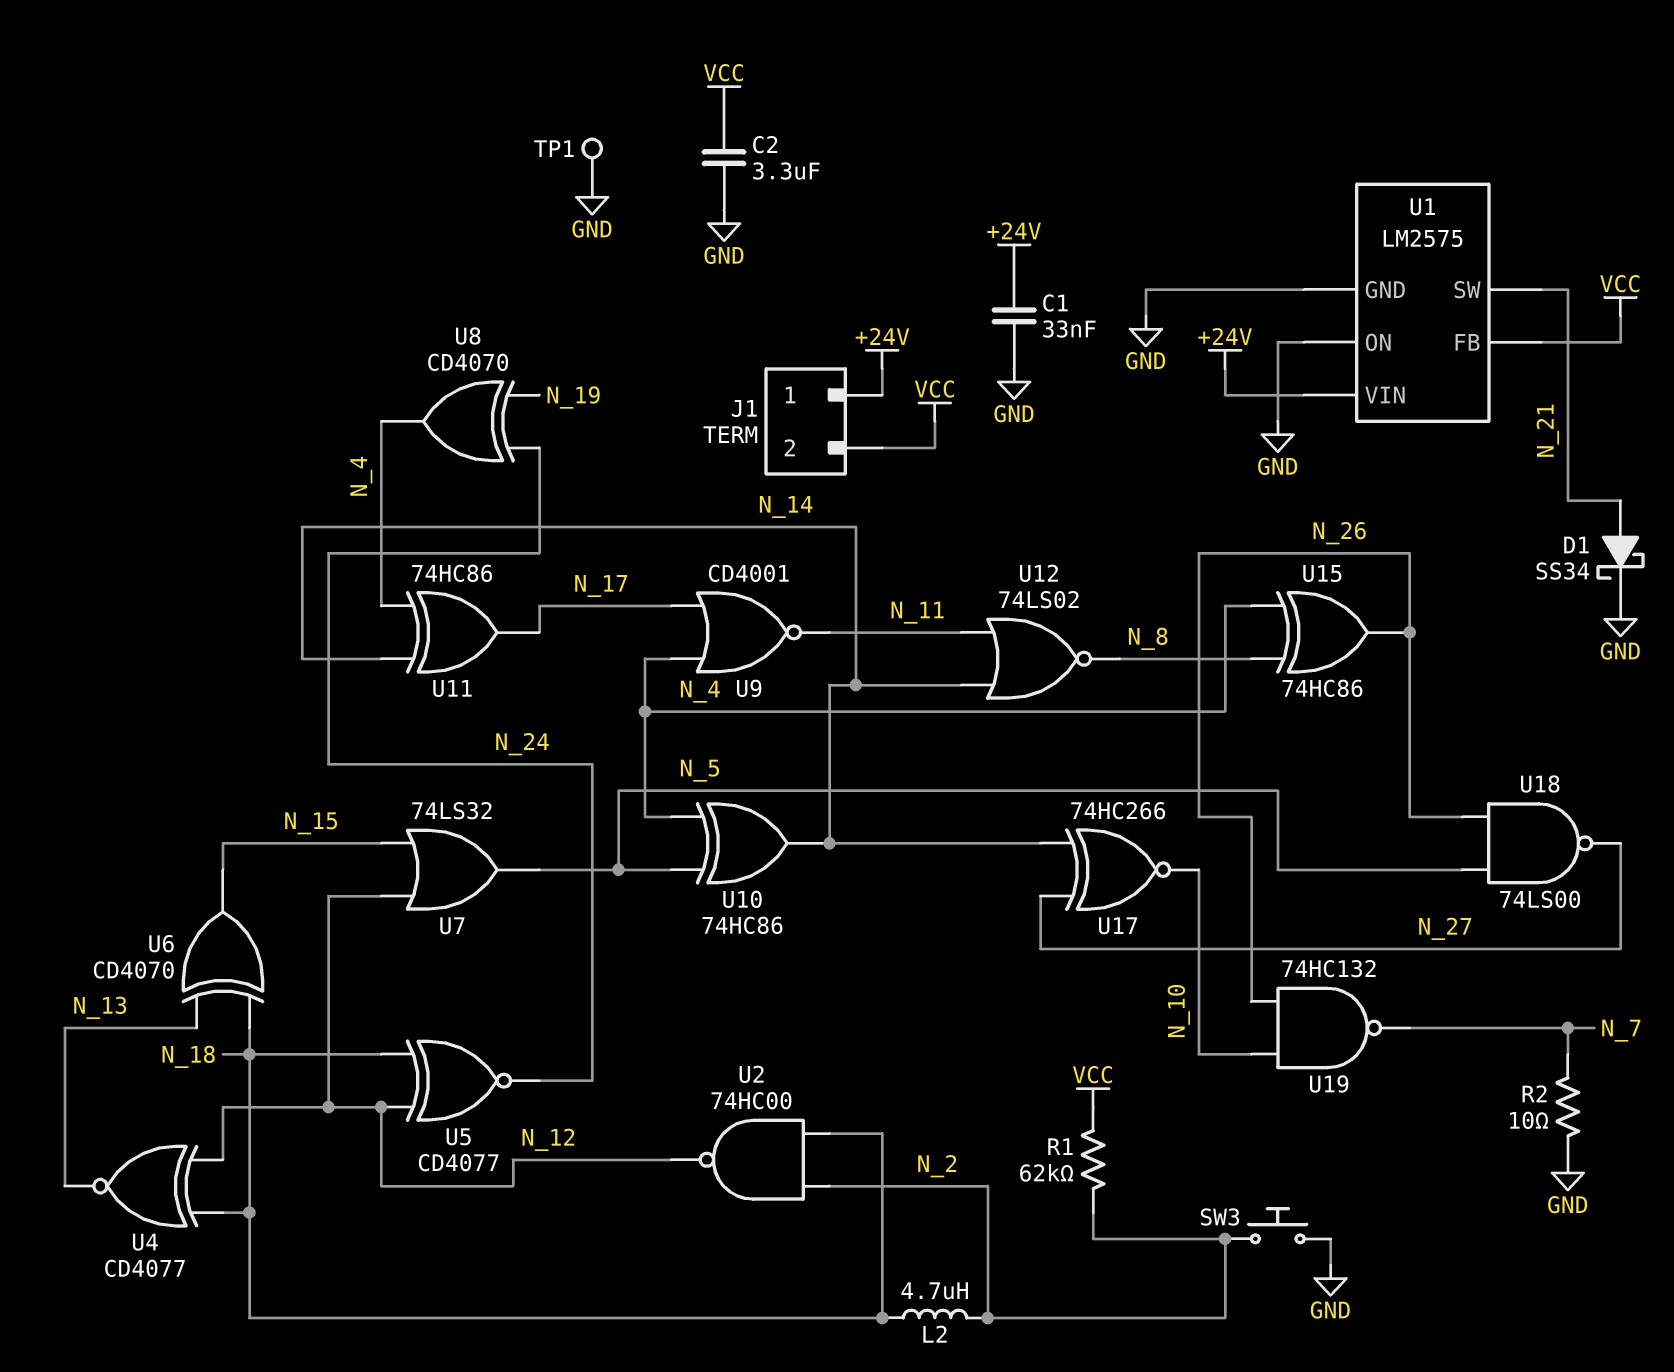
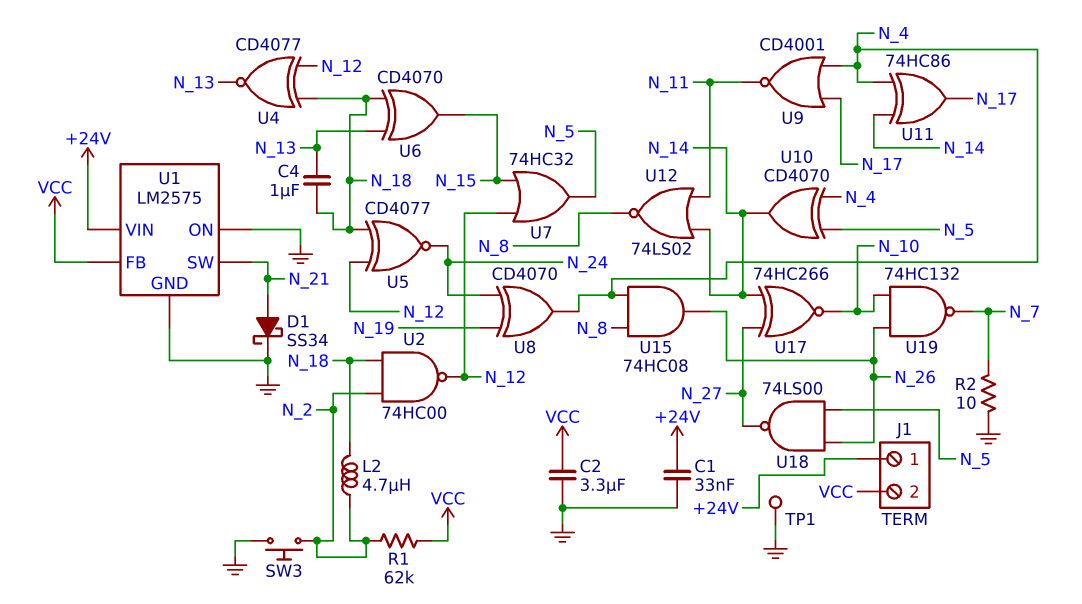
C4: none -> 1uF (N_13, N_18)
U7: OR 74LS32 (in N_12, in N_15, out N_5) -> OR 74HC32 (in N_12, in N_15, out N_5)
U10: XOR 74HC86 (in N_4, in N_5, out N_14) -> XOR CD4070 (in N_4, in N_5, out N_14)
U15: XOR 74HC86 (in N_4, in N_8, out N_26) -> AND 74HC08 (in N_4, in N_8, out N_26)

